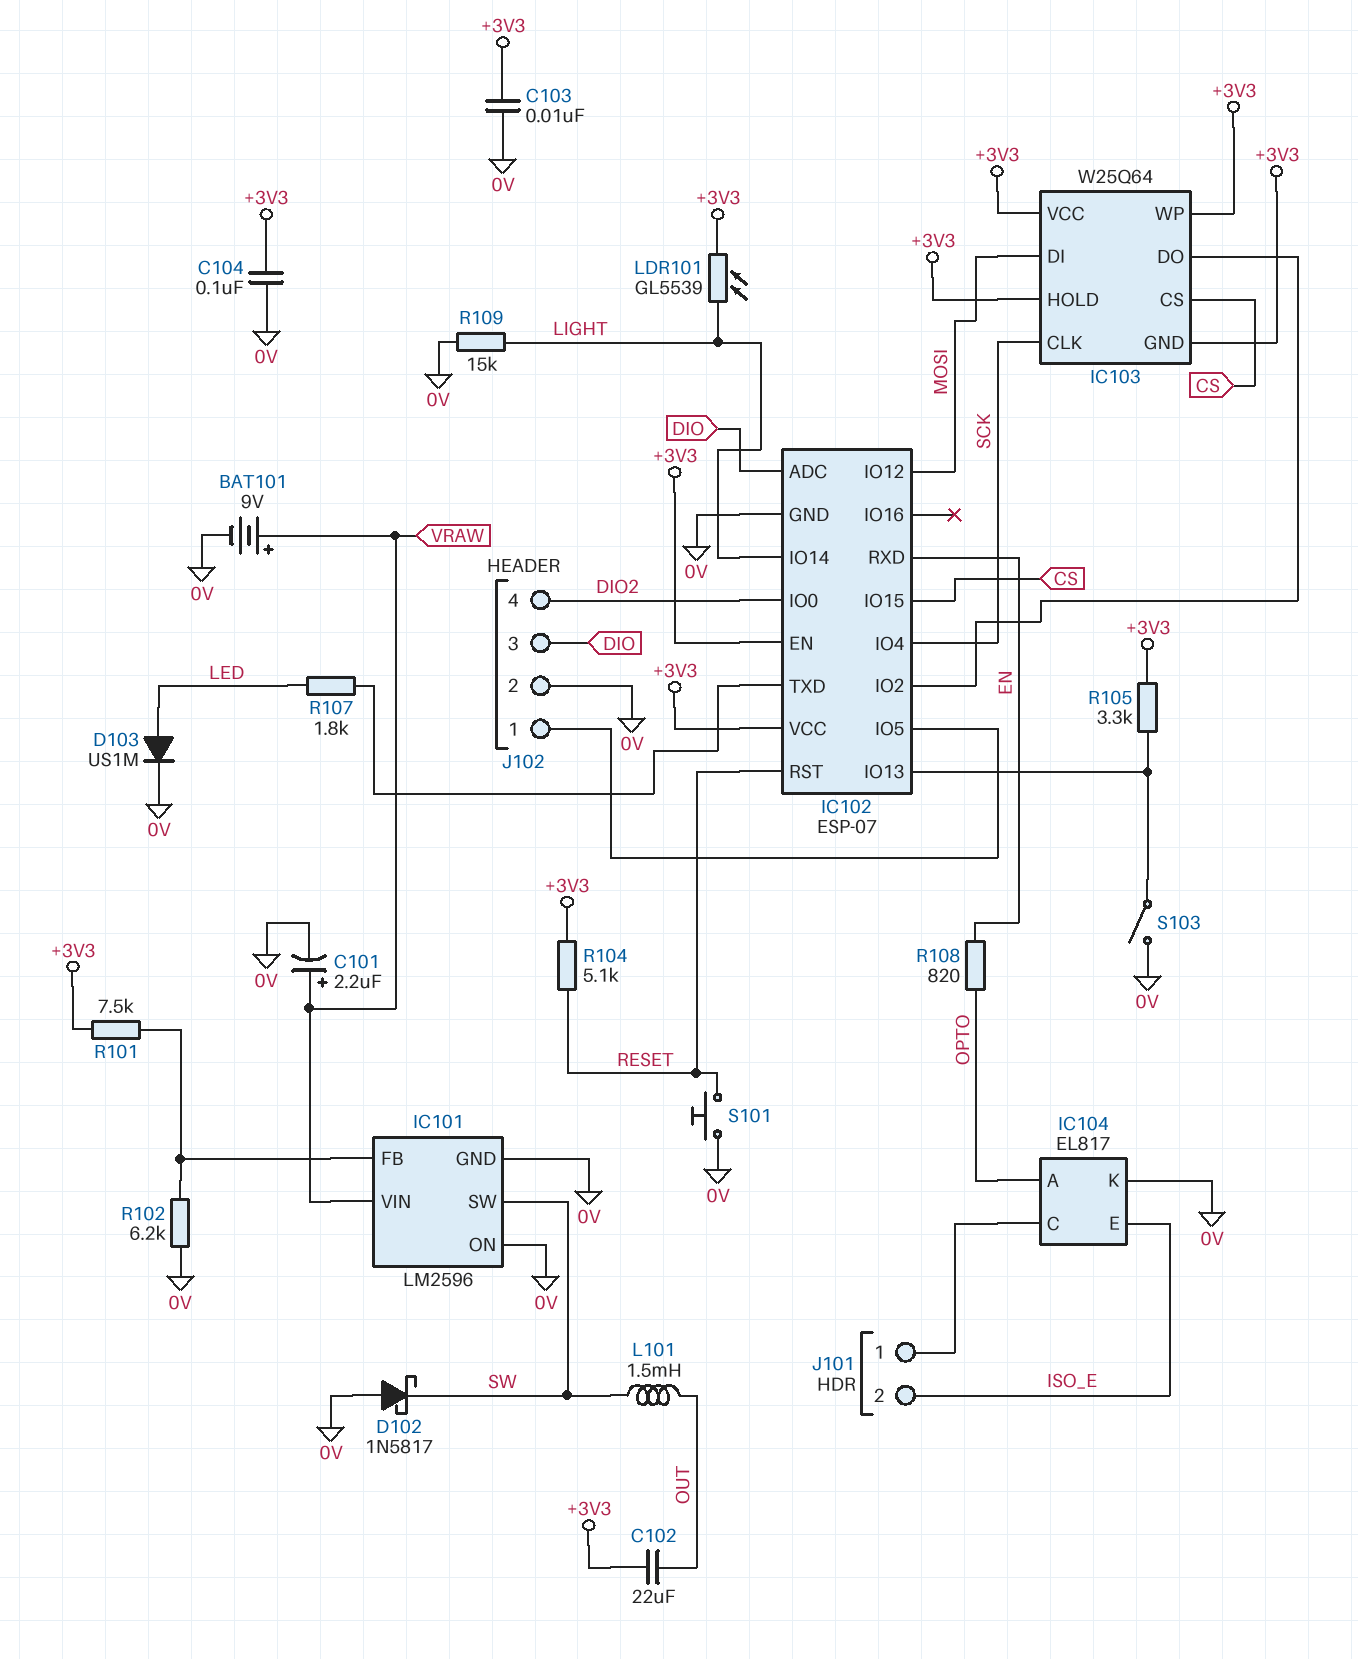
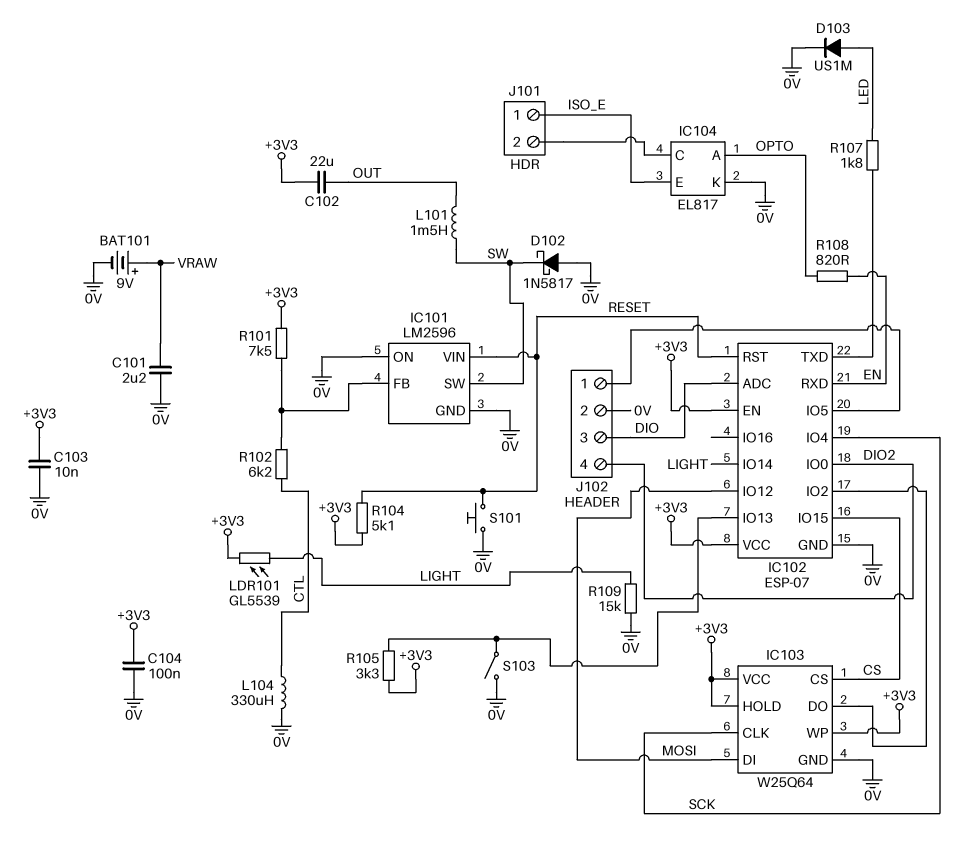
C101: 2.2uF (plus VRAW, minus 0V) -> 2.2uF (0V, VRAW)
IC101 pin VIN: VRAW -> RESET
IC103 pin GND: +3V3 -> 0V
J101 pin 1: IC104/C -> ISO_E
J101 pin 2: ISO_E -> IC104/C
L104: none -> 330uH (0V, CTL)
R102: 6.2k (0V, IC101/FB) -> 6.2k (CTL, IC101/FB)

